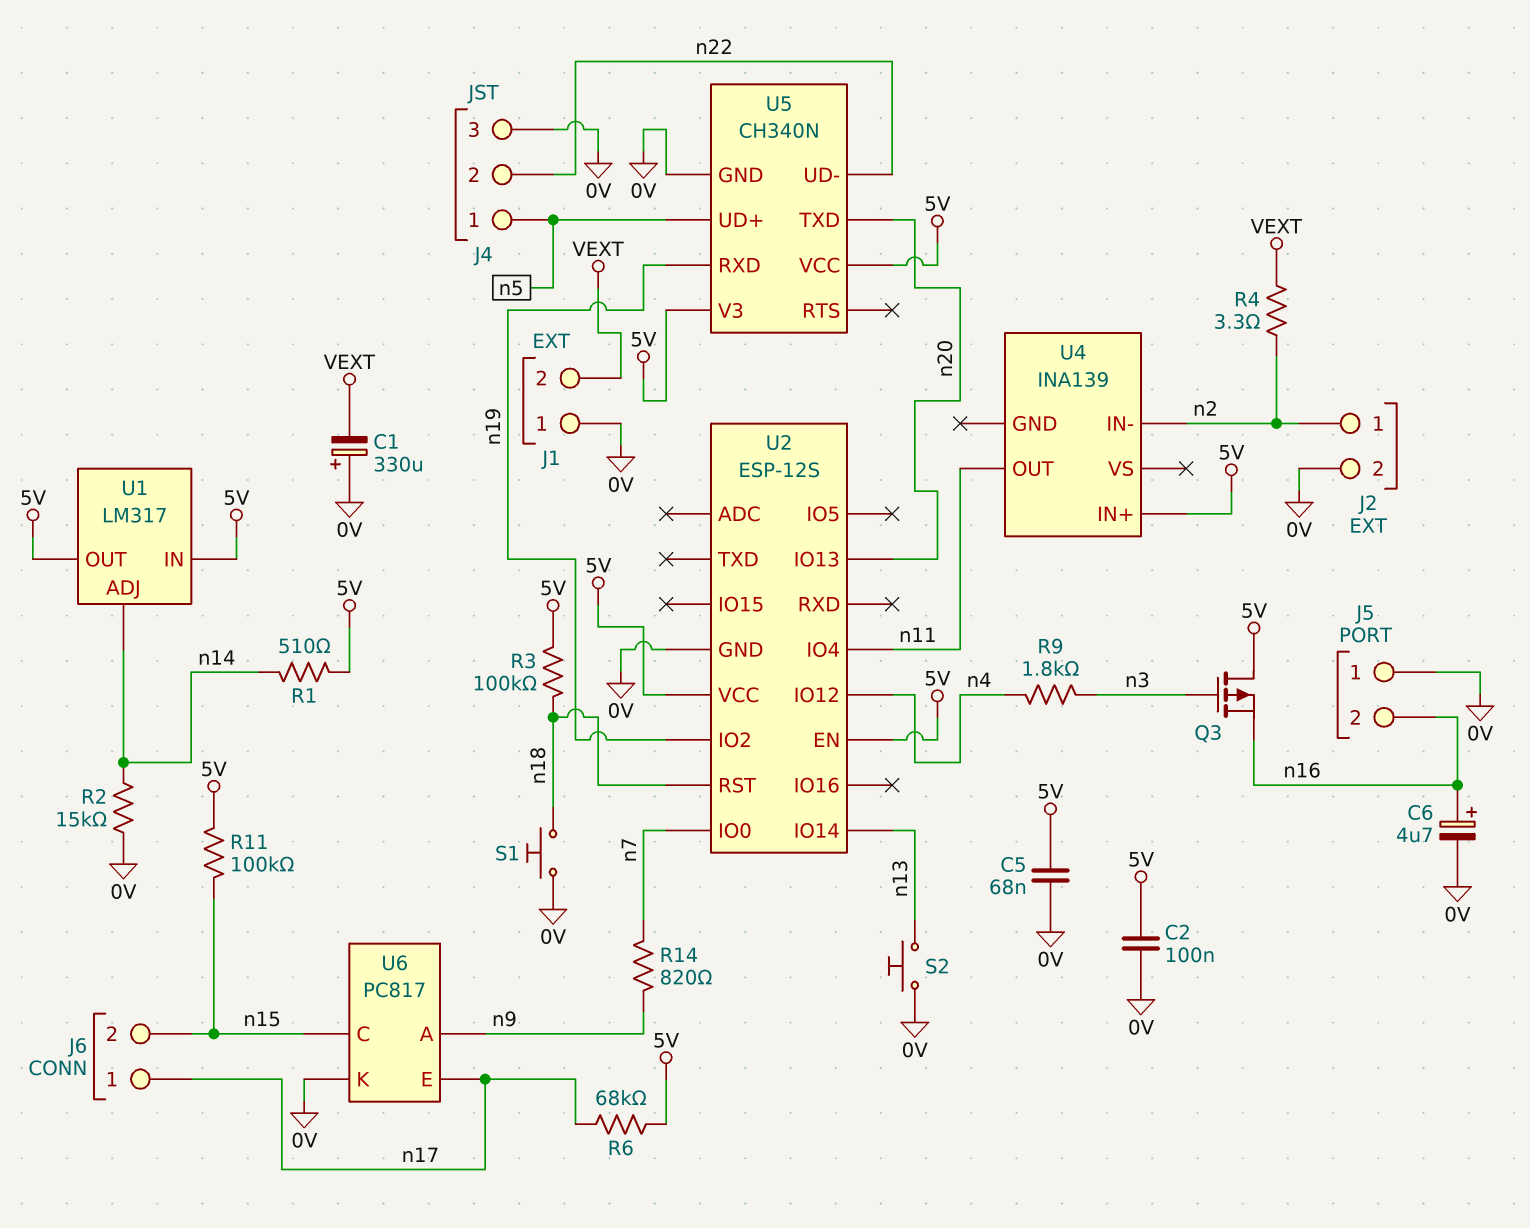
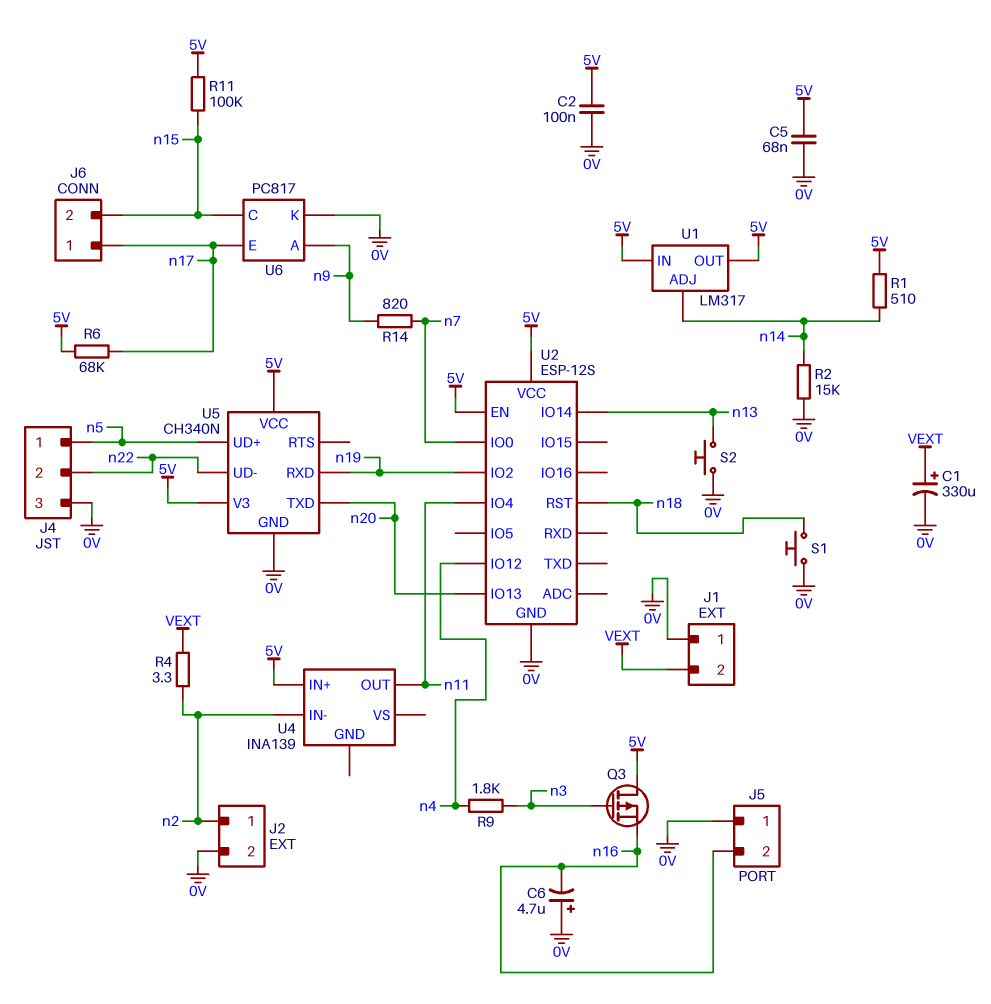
C1: 330uF (plus 0V, minus VEXT) -> 330uF (plus VEXT, minus 0V)
C6: 4.7uF (plus n16, minus 0V) -> 4.7uF (plus 0V, minus n16)
R3: 100k (5V, n18) -> none

